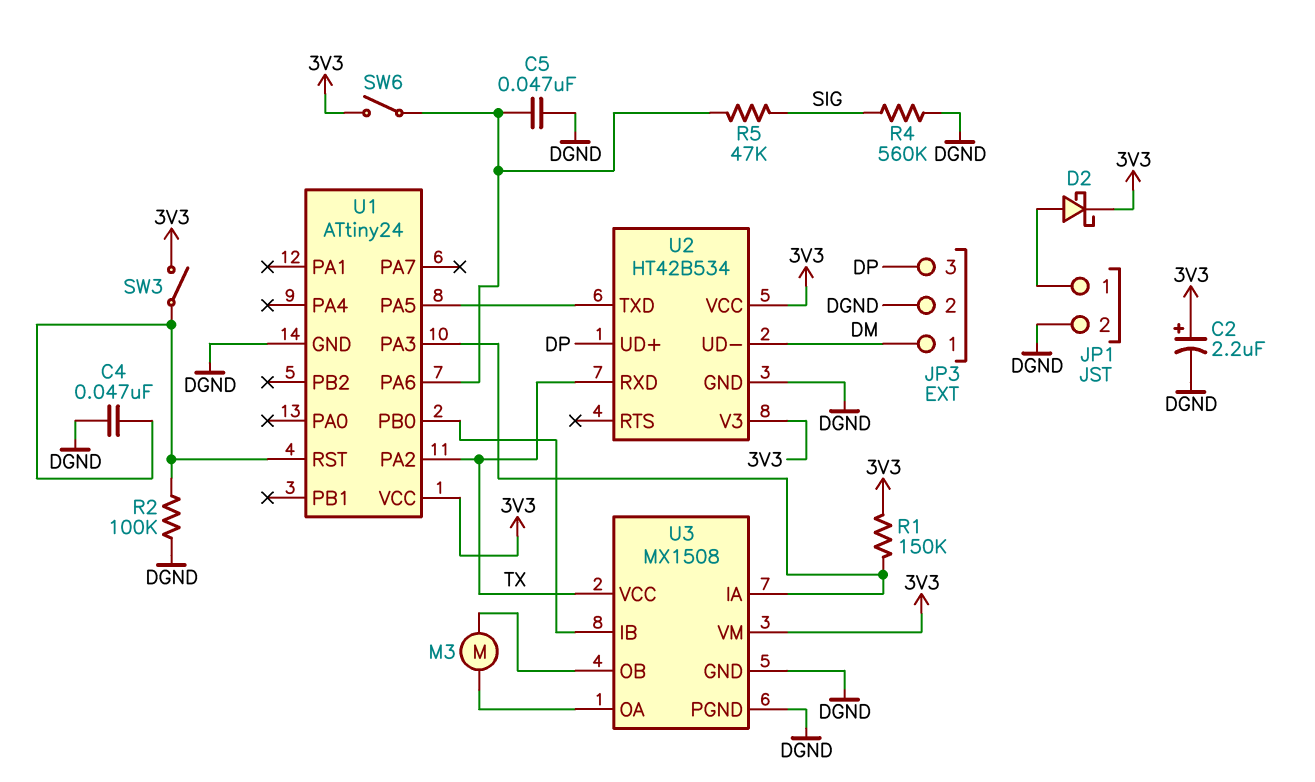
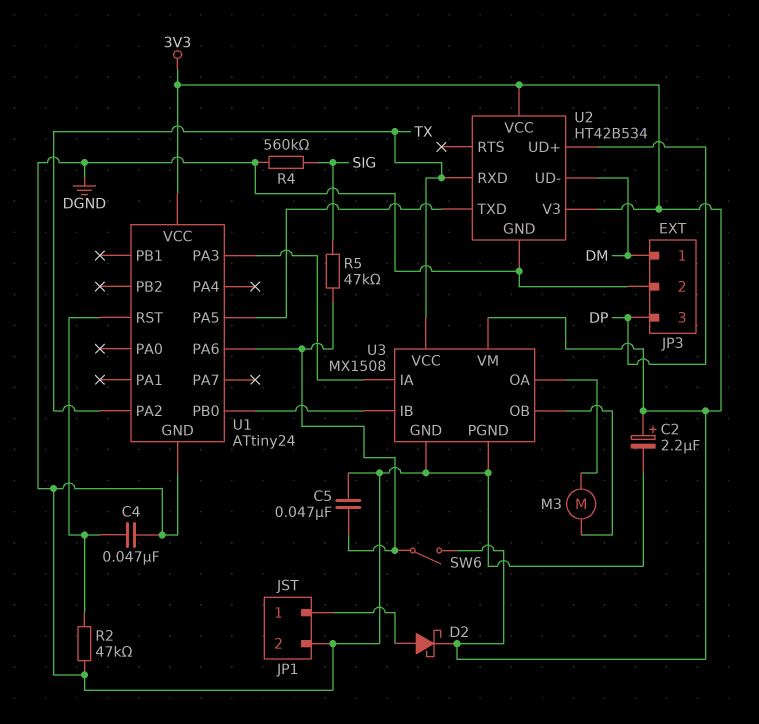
R1: 150k (3V3, U1/PA3) -> none
R2: 100k (DGND, U1/RST) -> 47k (DGND, U1/RST)
SW3: switch (3V3, U1/RST) -> none

